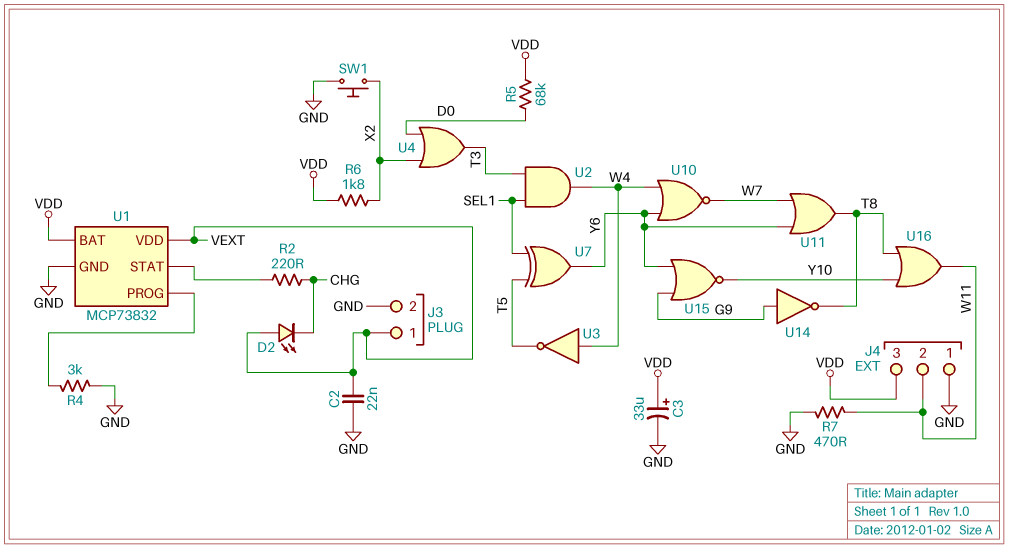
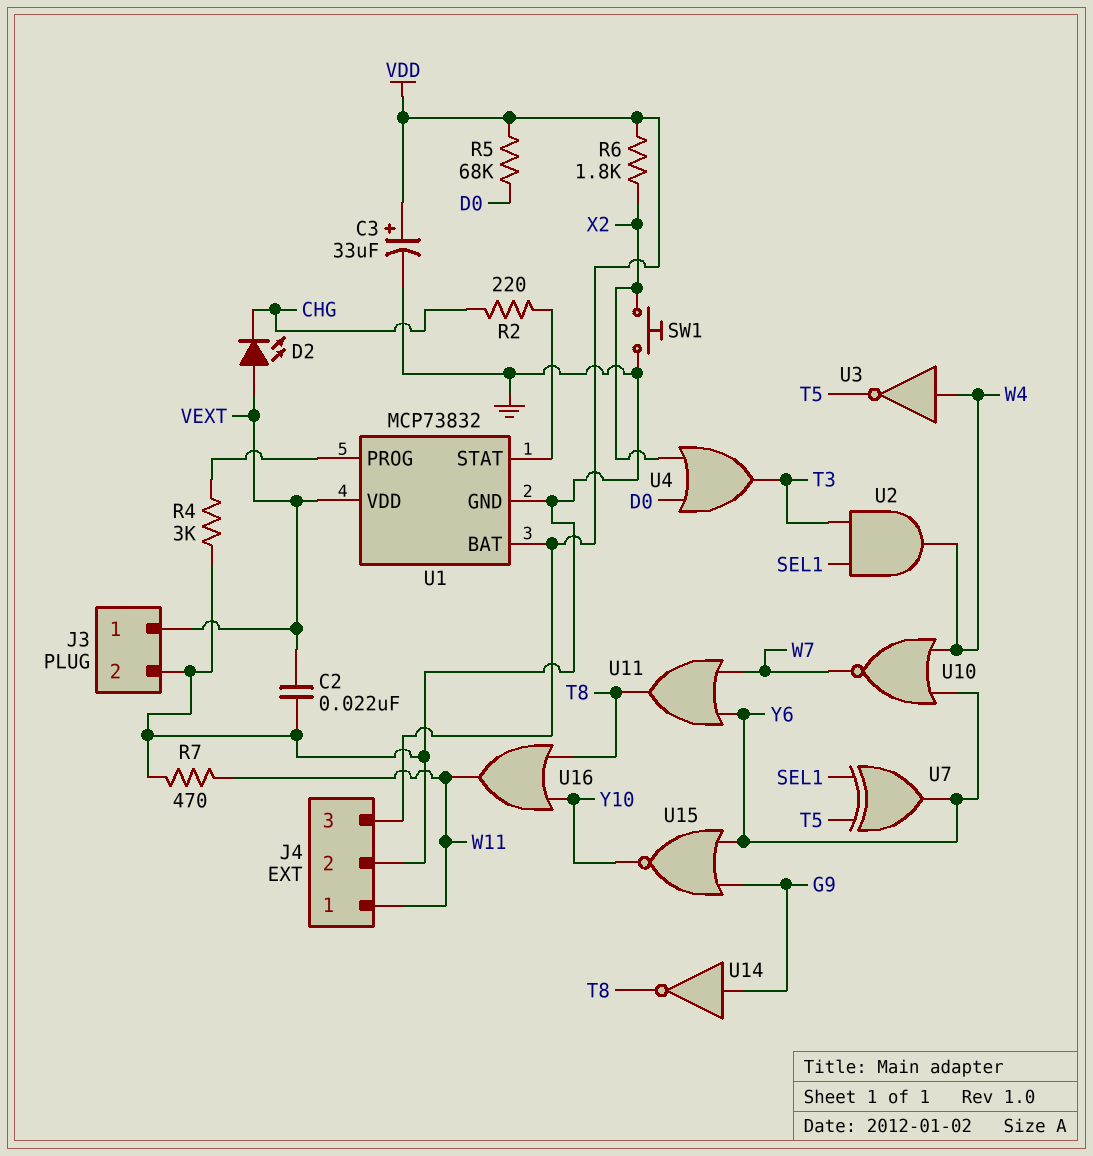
J4 pin 1: GND -> W11
J4 pin 2: W11 -> GND

